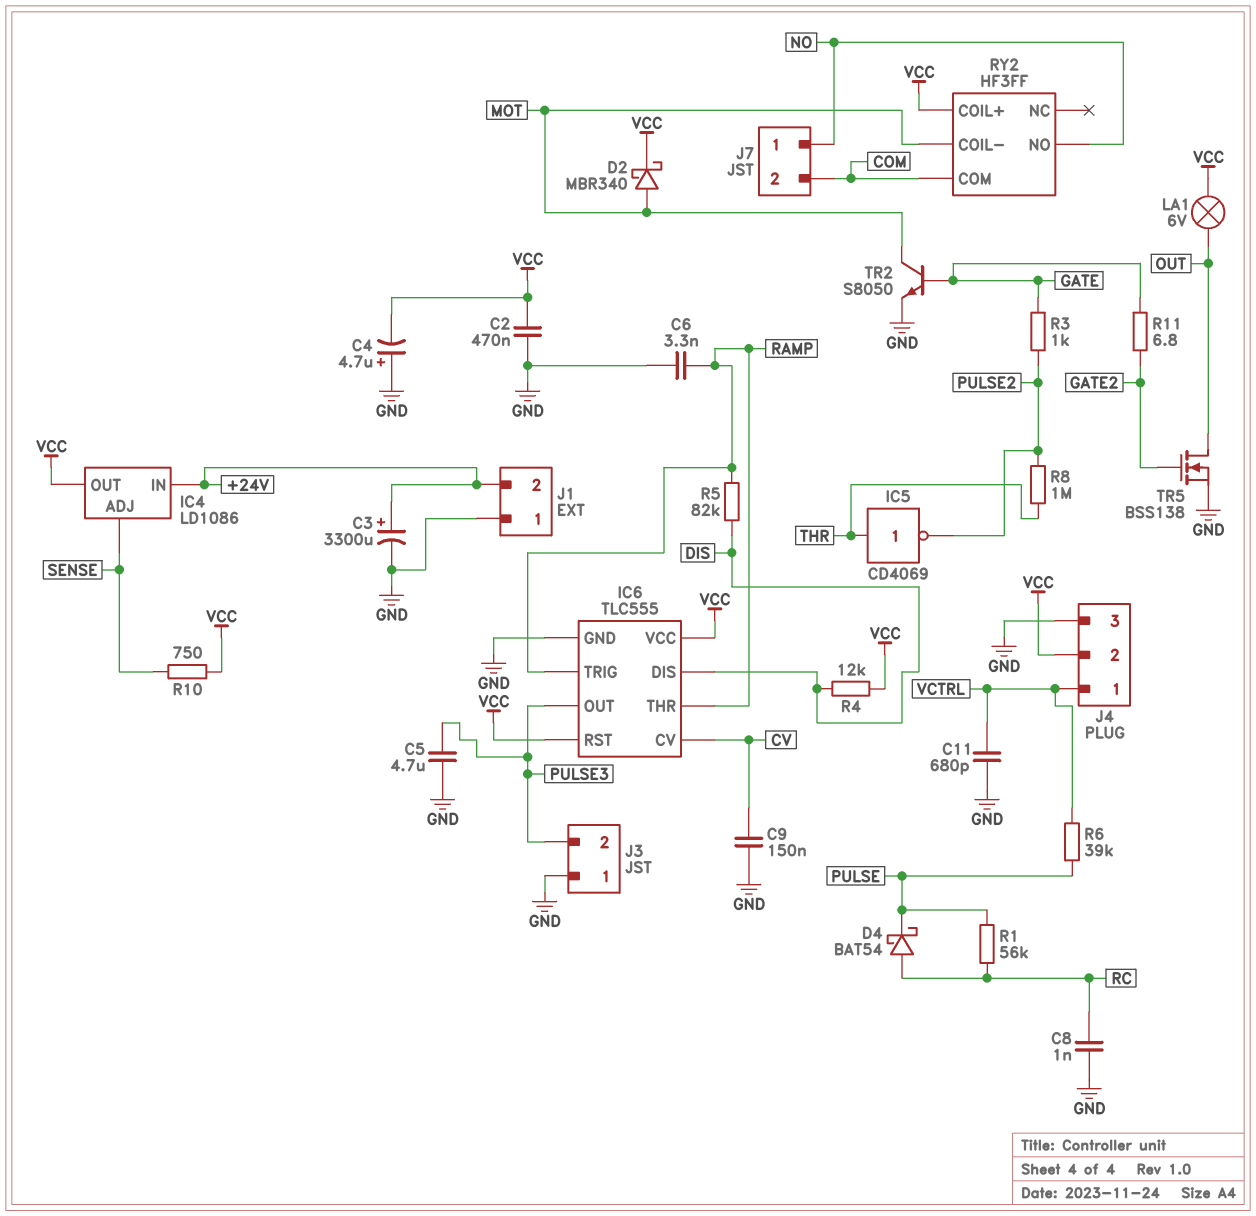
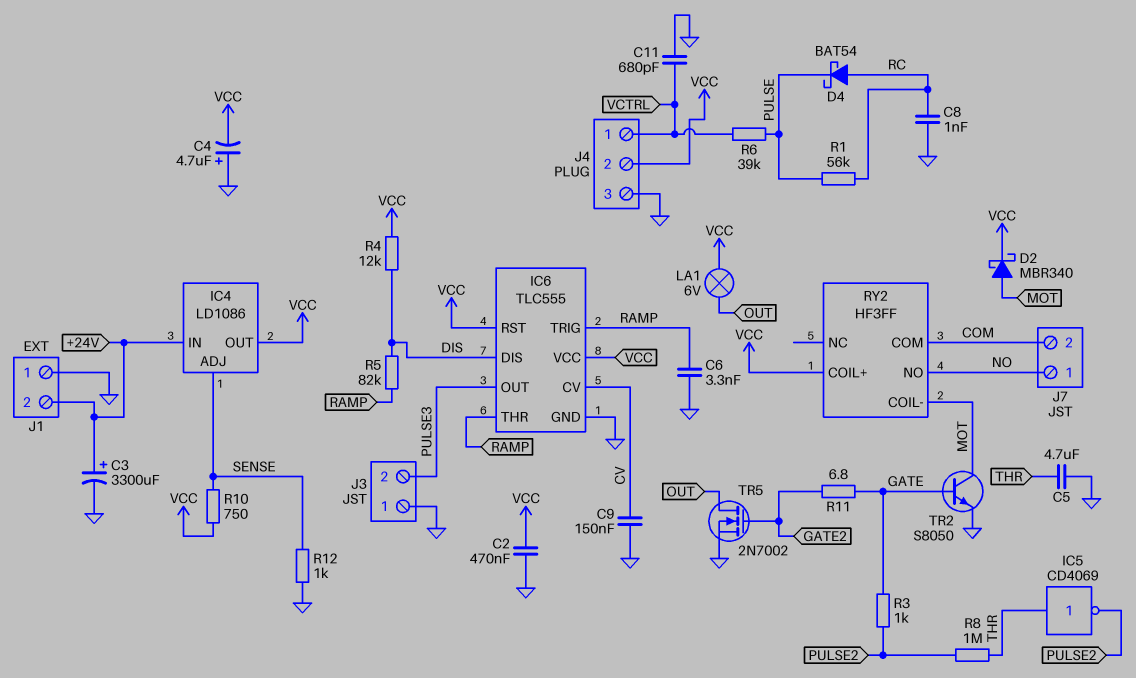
C5: 4.7uF (GND, PULSE3) -> 4.7uF (GND, THR)
R12: none -> 1k (GND, SENSE)
TR5: NMOS BSS138 (G GATE2, D OUT, S GND) -> NMOS 2N7002 (G GATE2, D OUT, S GND)

